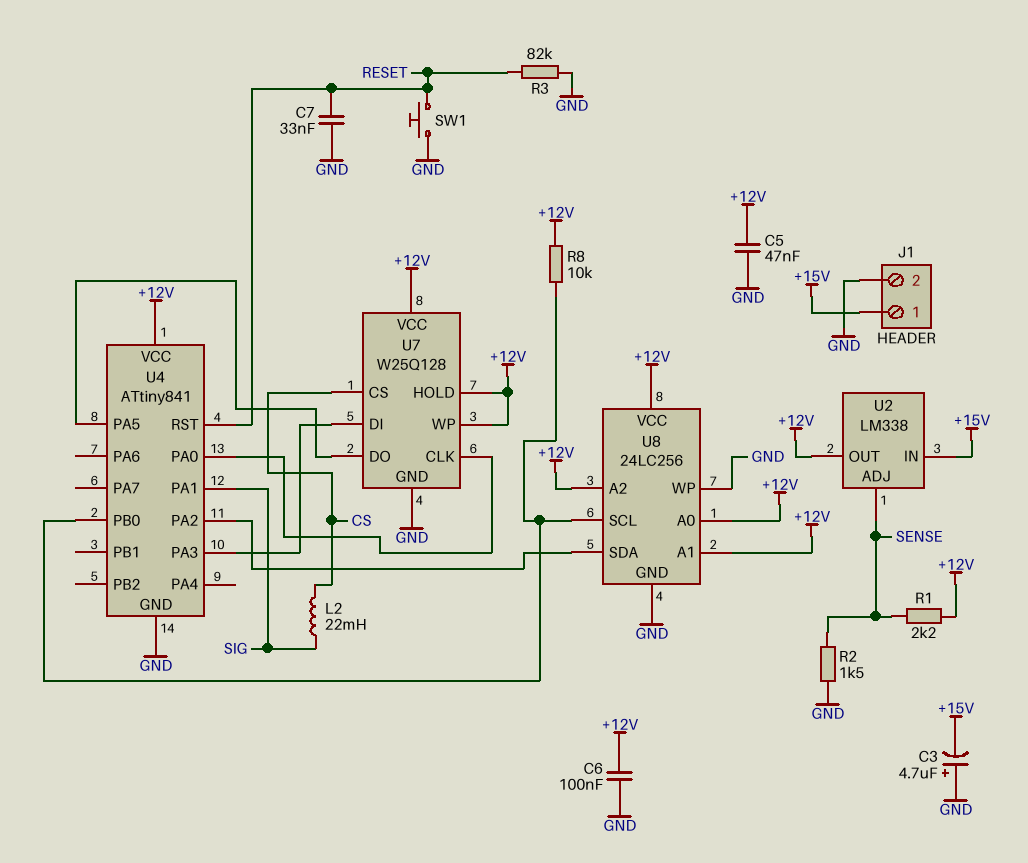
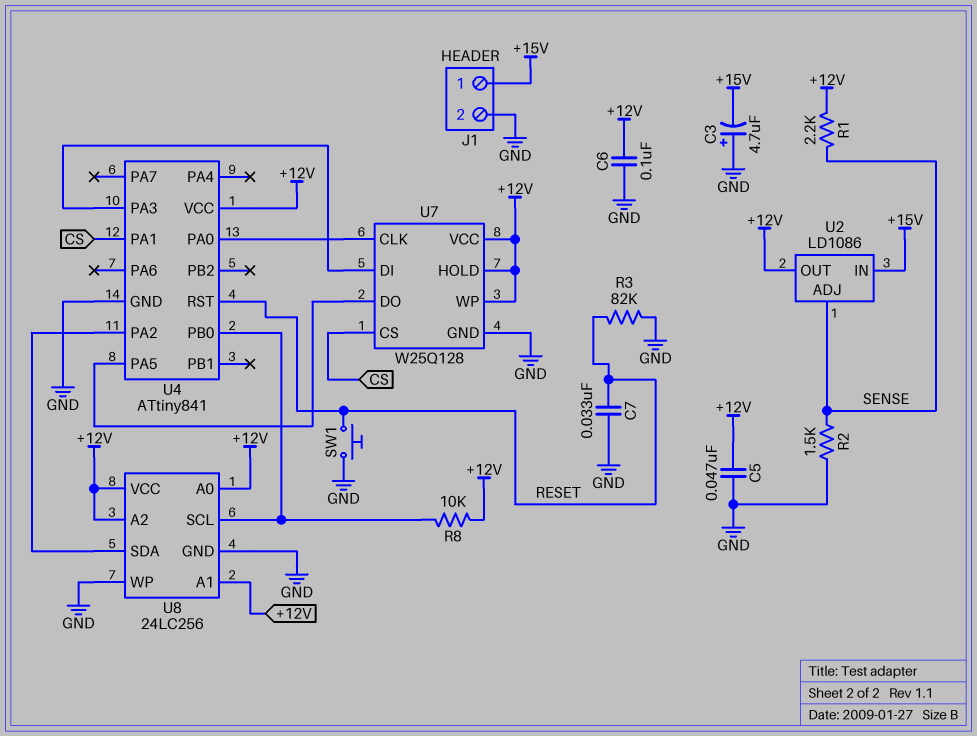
L2: 22mH (CS, SIG) -> none
U2: LM338 -> LD1086
U4 pin PA1: SIG -> CS

